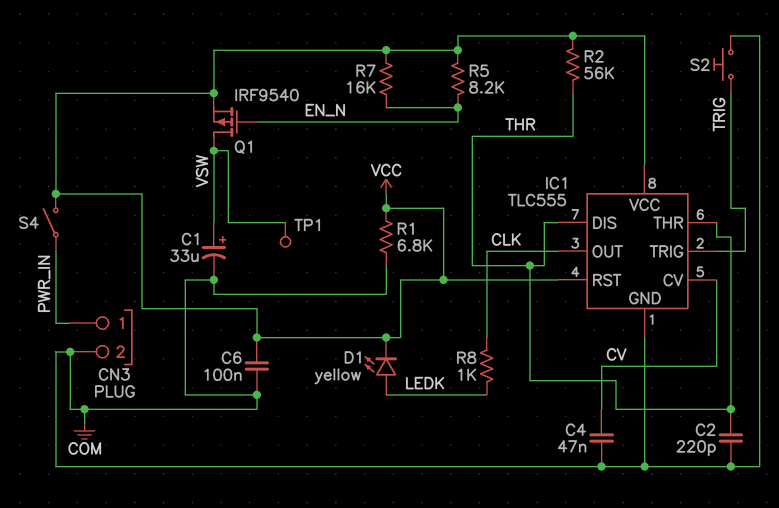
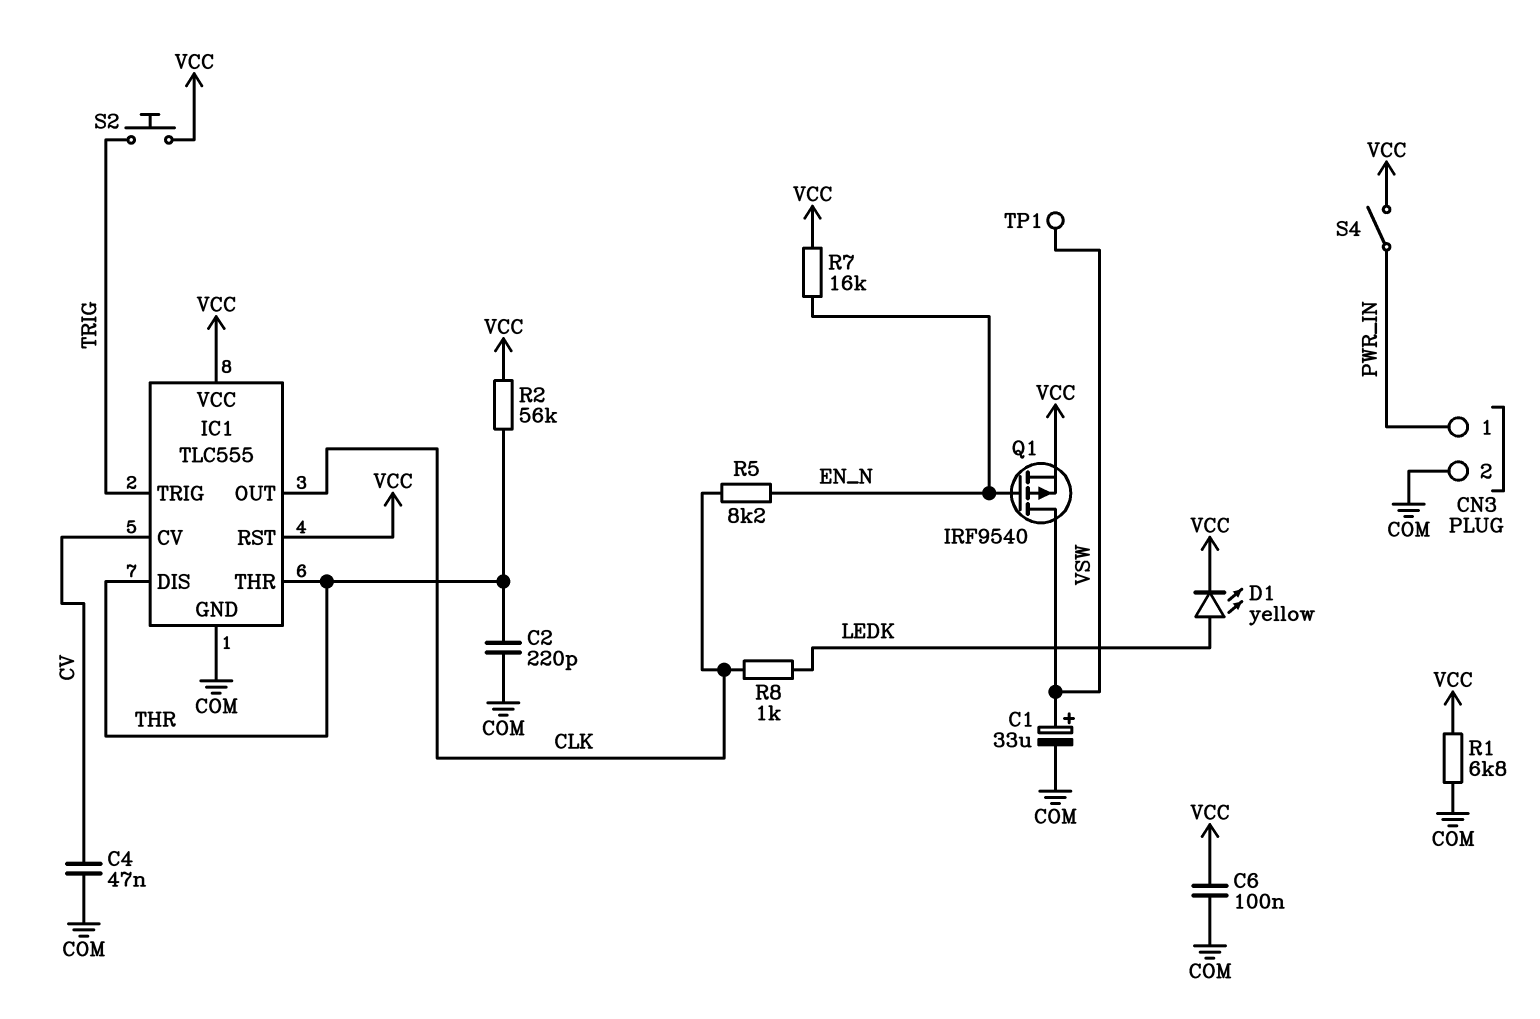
R5: 8.2k (EN_N, VCC) -> 8.2k (CLK, EN_N)
S2: button (COM, TRIG) -> button (TRIG, VCC)

